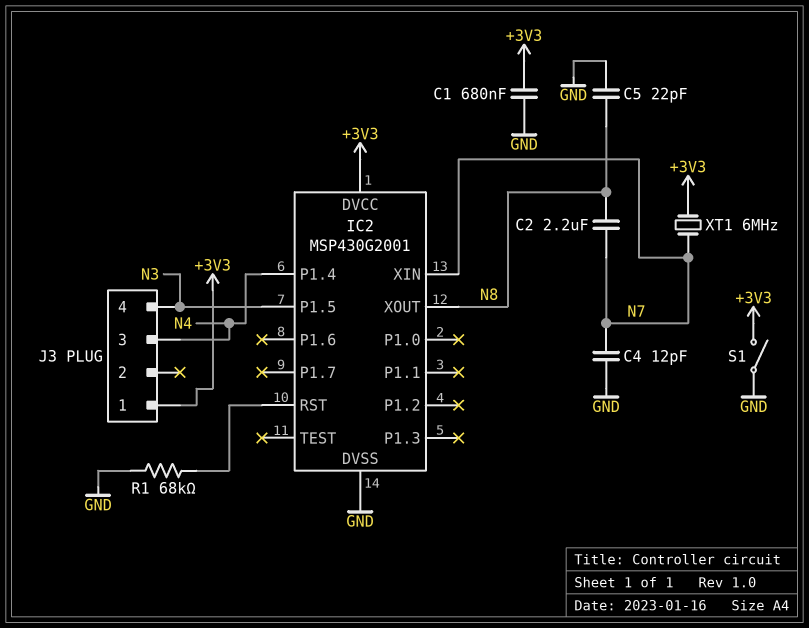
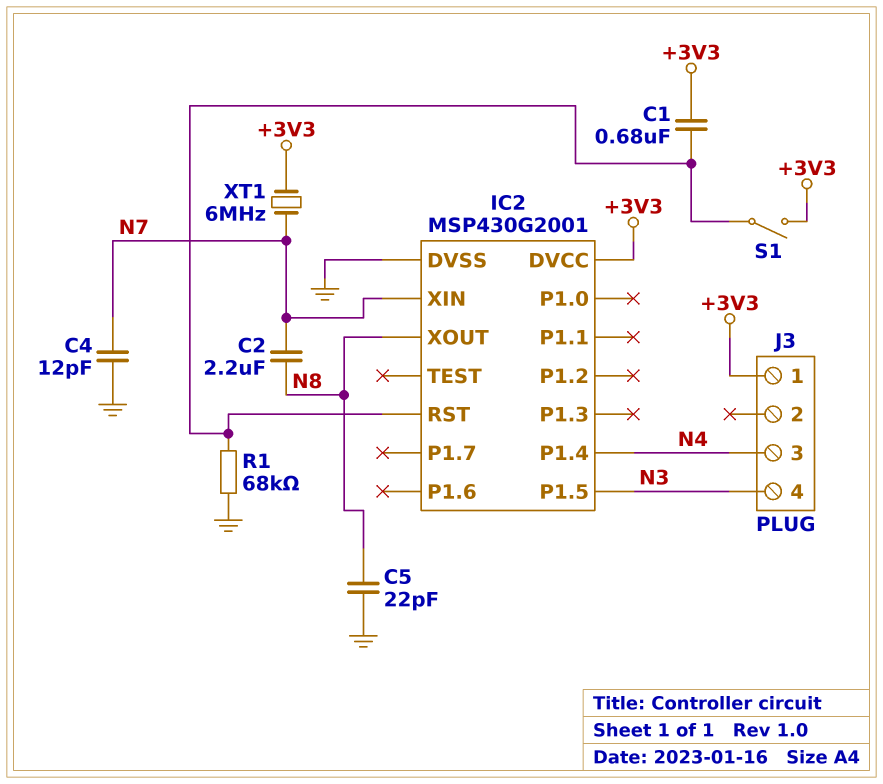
C1: 680nF (+3V3, GND) -> 680nF (+3V3, IC2/RST)
S1: switch (+3V3, GND) -> switch (+3V3, IC2/RST)

